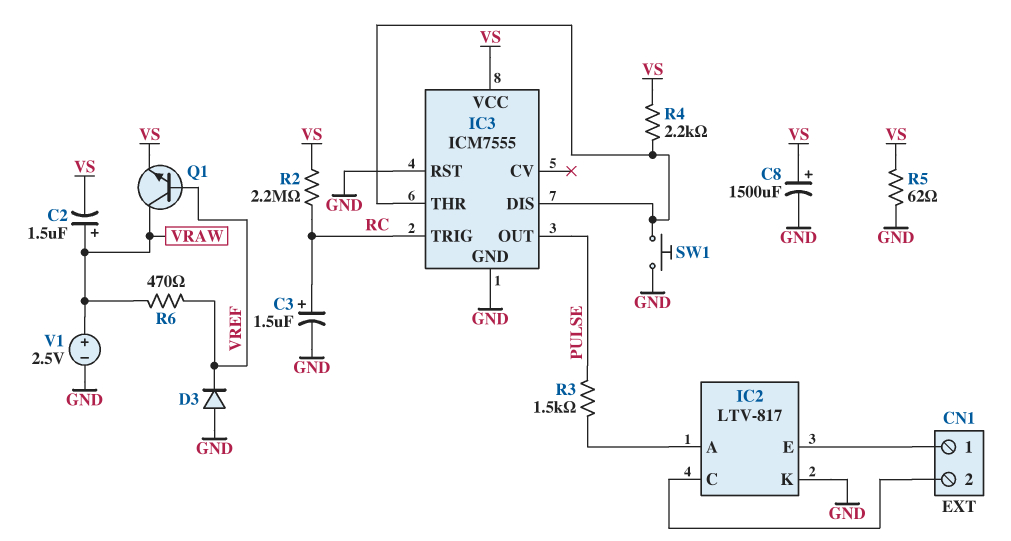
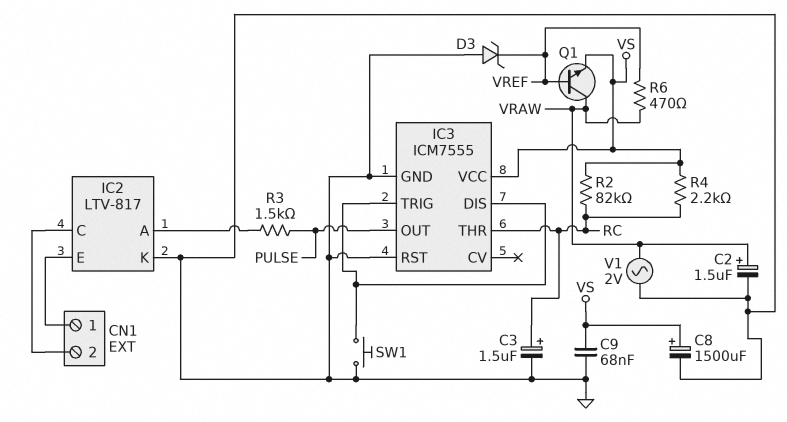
C2: 1.5uF (plus VRAW, minus VS) -> 1.5uF (plus VRAW, minus GND)
C9: none -> 68nF (GND, VS)
D3: diode (A GND, K VREF) -> zener (A GND, K VREF)
IC3 pin THR: IC3/DIS -> RC
IC3 pin TRIG: RC -> IC3/DIS
R2: 2.2M (RC, VS) -> 82k (RC, VS)
R4: 2.2k (IC3/DIS, VS) -> 2.2k (RC, VS)
R5: 62 (GND, VS) -> none
V1: 2.5V (plus VRAW, minus GND) -> AC 2V (GND, VRAW)

